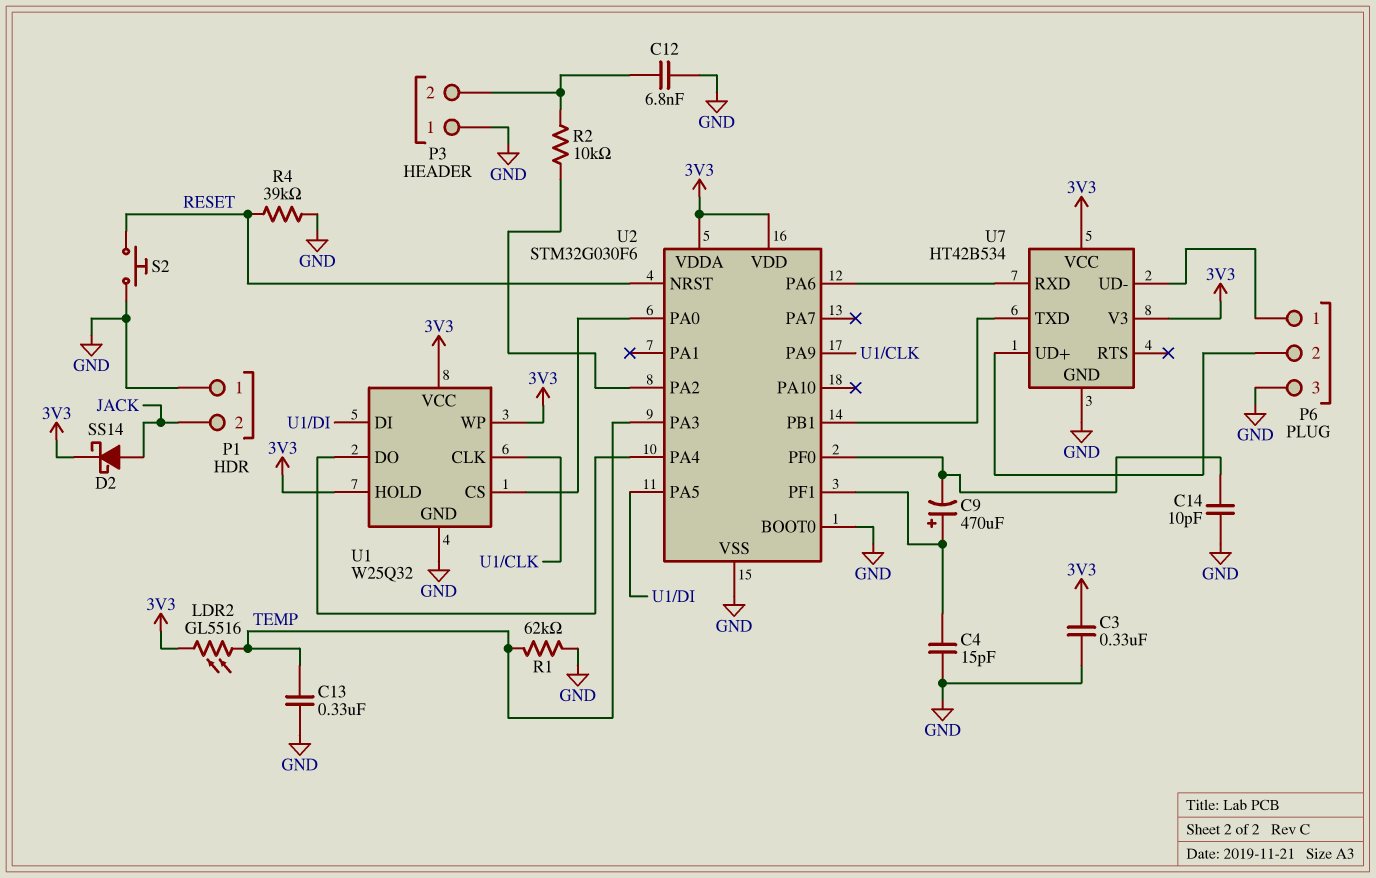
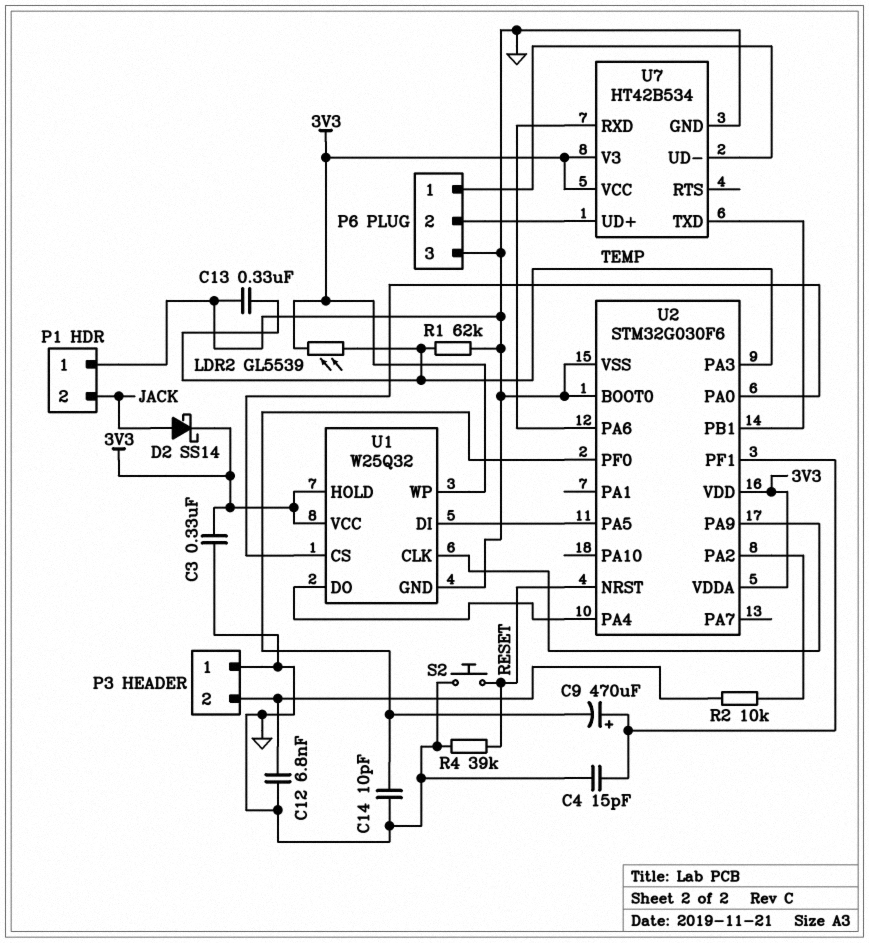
LDR2: GL5516 (3V3, TEMP) -> GL5539 (3V3, TEMP)

